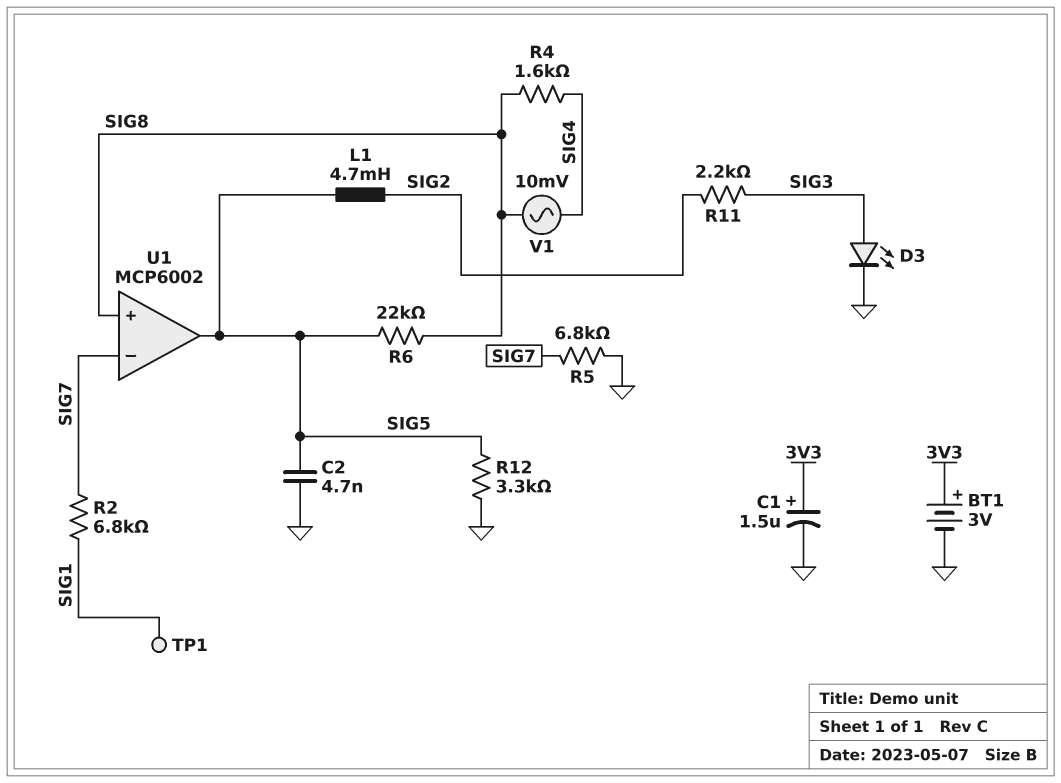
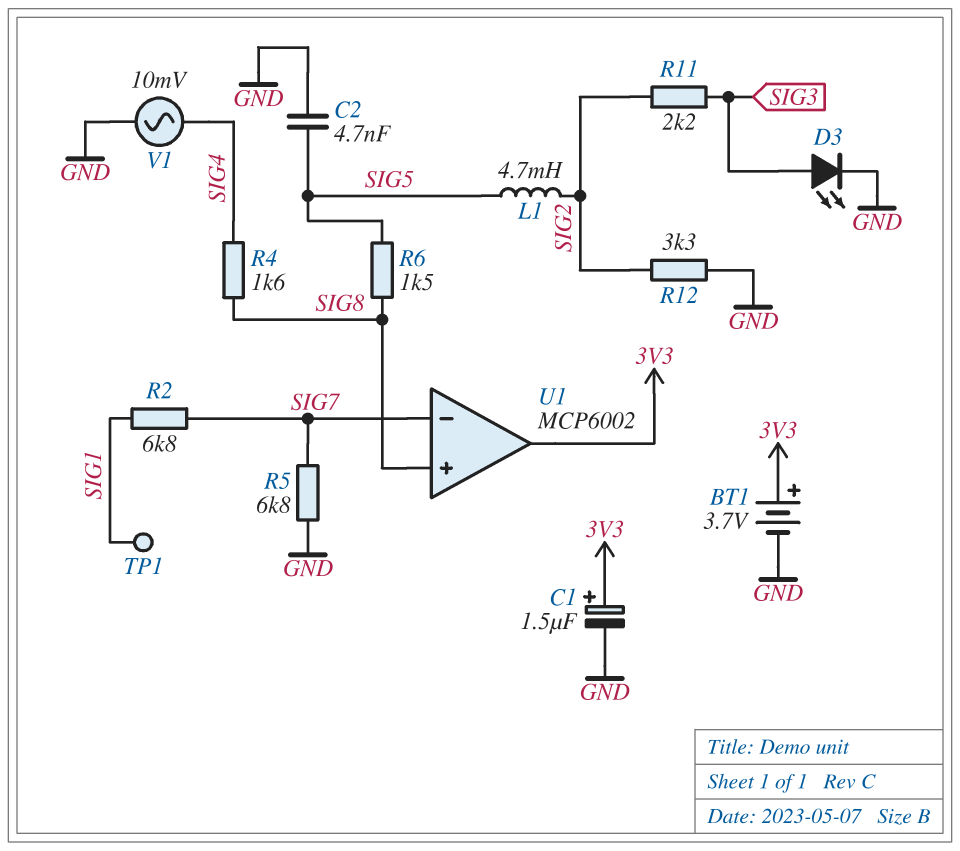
BT1: 3V (plus 3V3, minus GND) -> 3.7V (plus 3V3, minus GND)
R6: 22k (SIG5, SIG8) -> 1.5k (SIG5, SIG8)
R12: 3.3k (GND, SIG5) -> 3.3k (GND, SIG2)
U1 pin out: SIG5 -> 3V3
V1: AC 10mV (SIG4, SIG8) -> AC 10mV (GND, SIG4)

